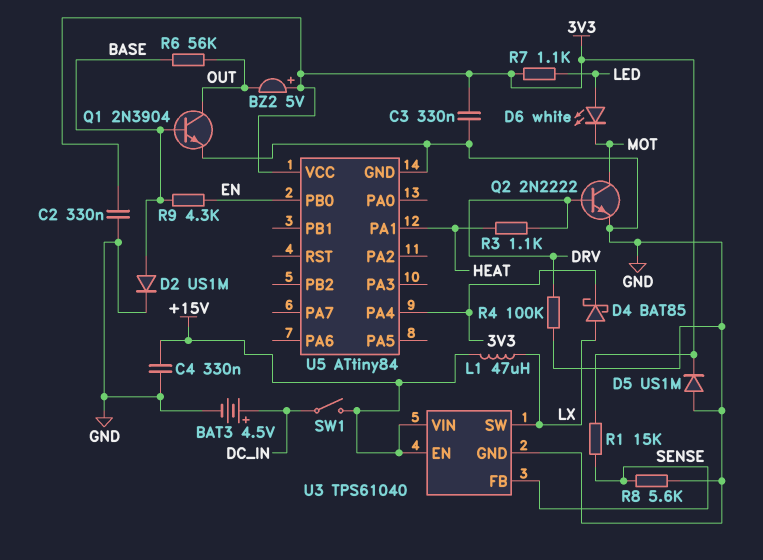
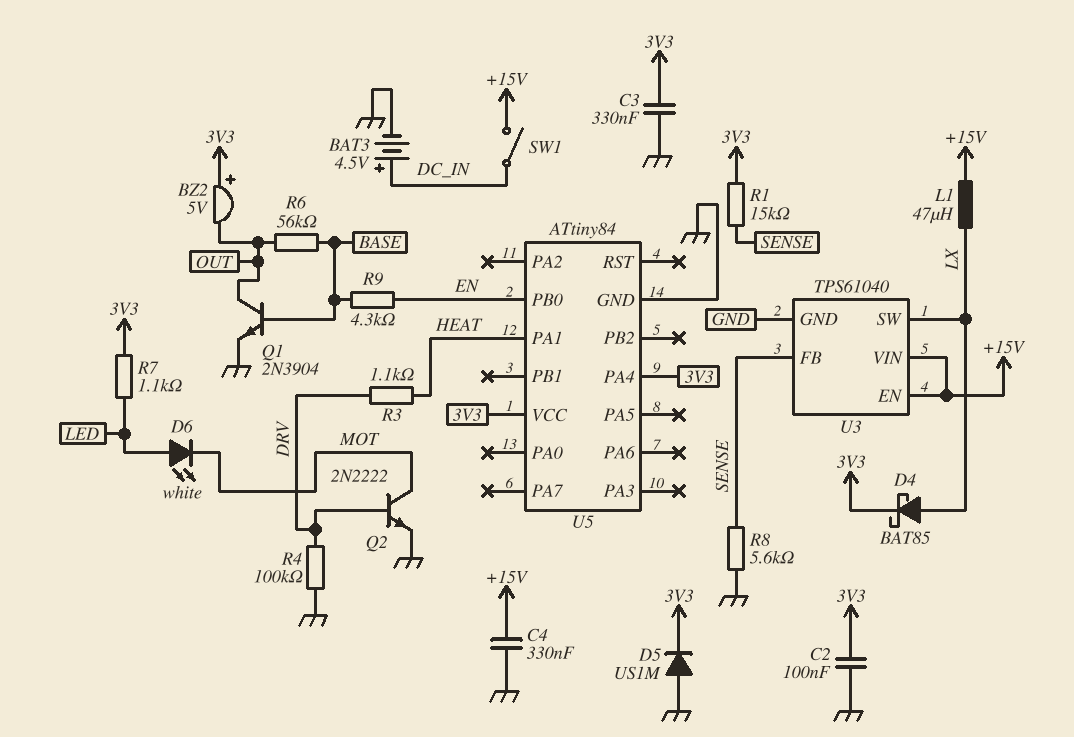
C2: 330nF (3V3, GND) -> 100nF (3V3, GND)
D2: diode US1M (A BASE, K GND) -> none

